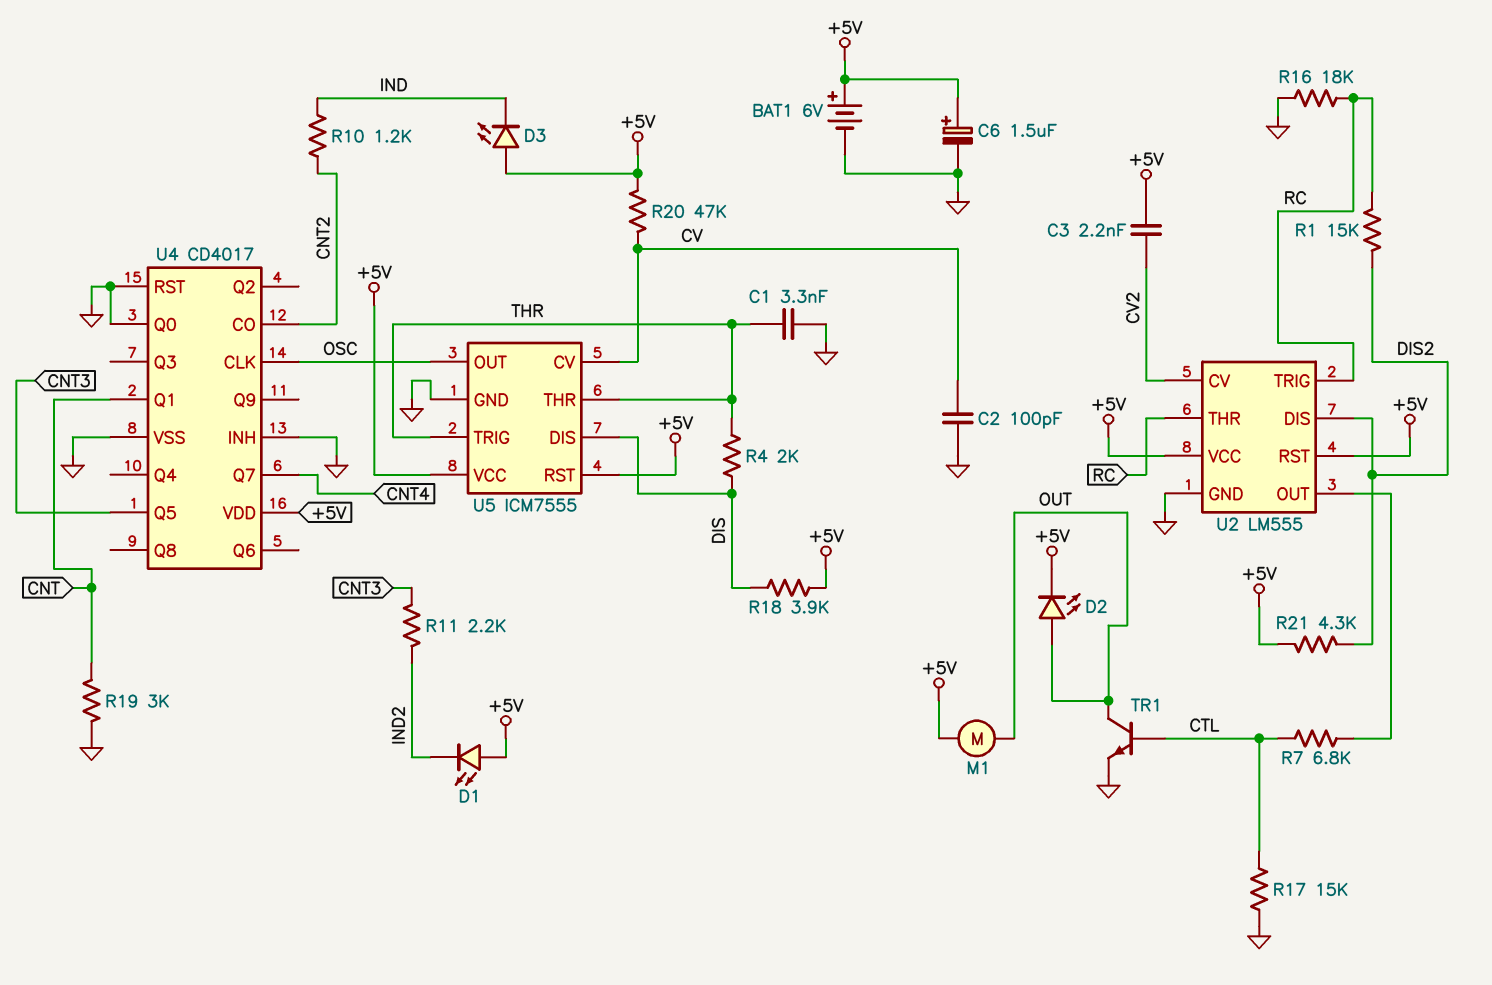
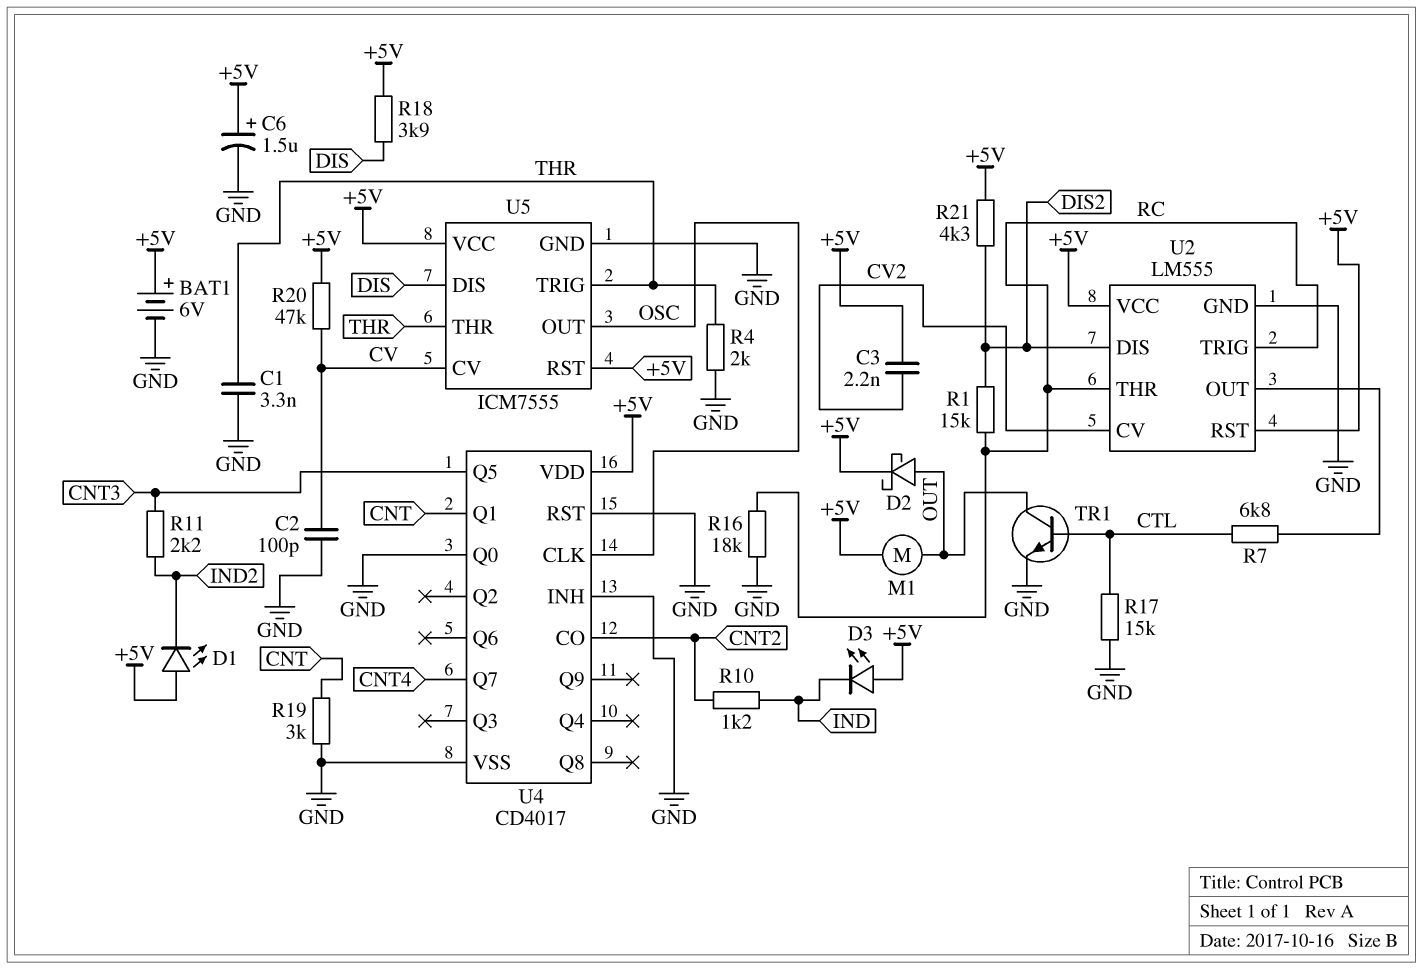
D2: LED (A OUT, K +5V) -> schottky (A OUT, K +5V)
R4: 2k (DIS, THR) -> 2k (GND, THR)

